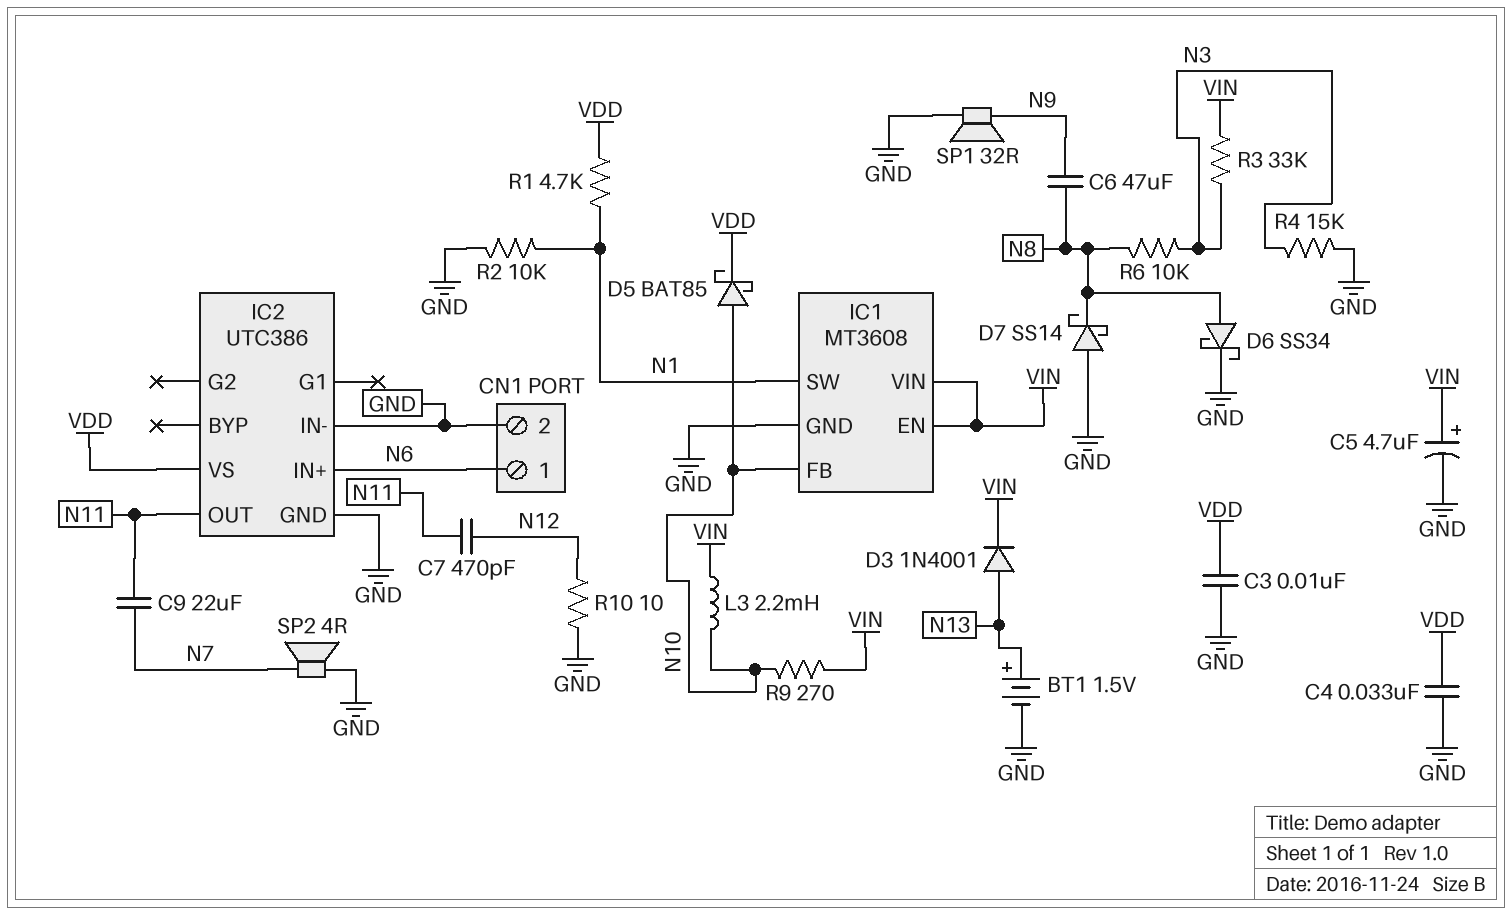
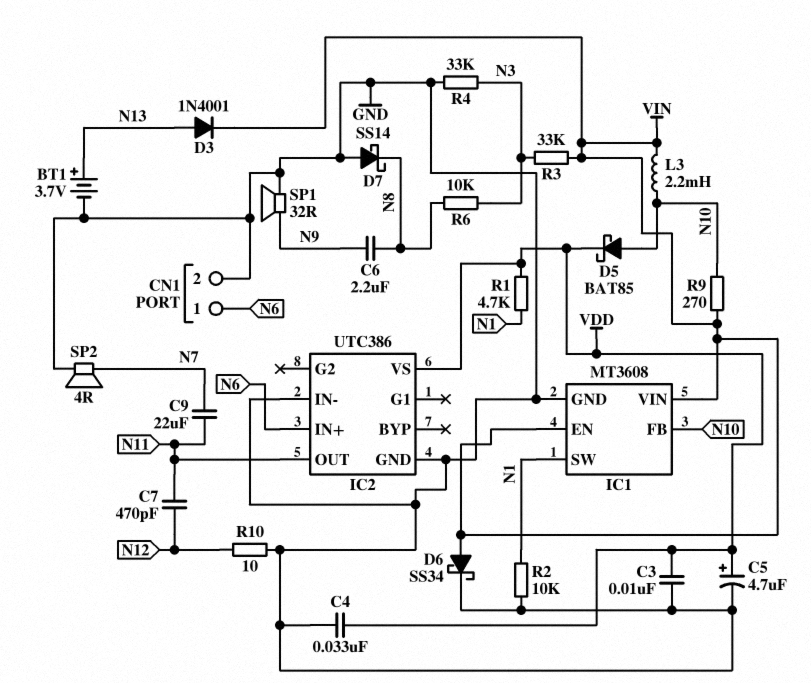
BT1: 1.5V (plus N13, minus GND) -> 3.7V (plus N13, minus GND)
C5: 4.7uF (plus VIN, minus GND) -> 4.7uF (plus VDD, minus GND)
C6: 47uF (N8, N9) -> 2.2uF (N8, N9)
D6: schottky SS34 (A N8, K GND) -> schottky SS34 (A VIN, K GND)
R4: 15k (GND, N3) -> 33k (GND, N3)

